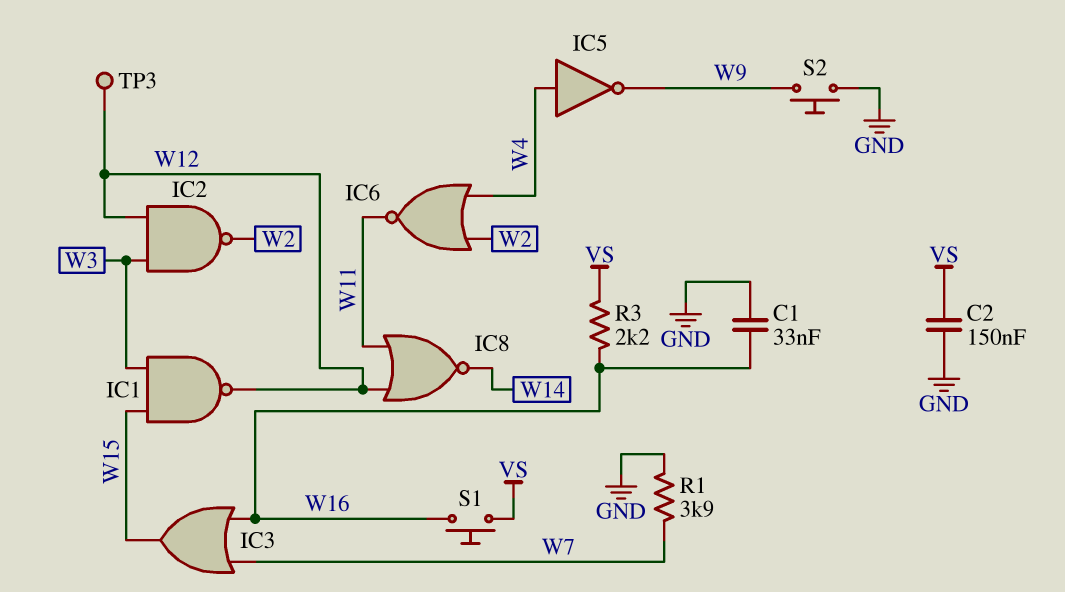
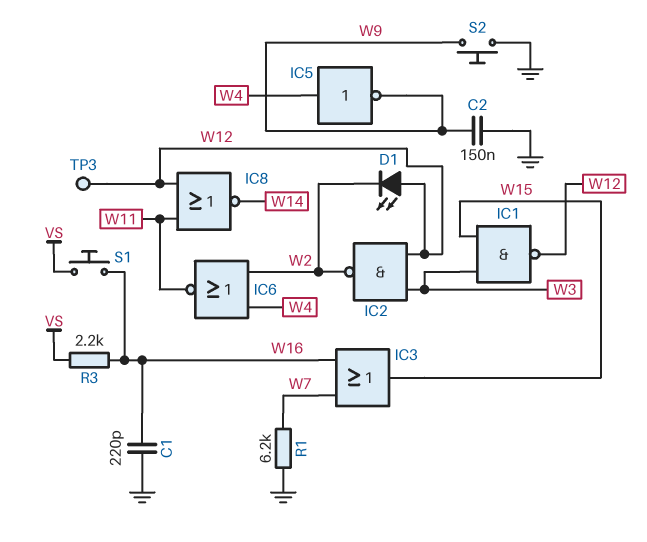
C1: 33nF (GND, W16) -> 220pF (GND, W16)
C2: 150nF (GND, VS) -> 150nF (GND, W9)
D1: none -> LED (A W12, K W2)
R1: 3.9k (GND, W7) -> 6.2k (GND, W7)

